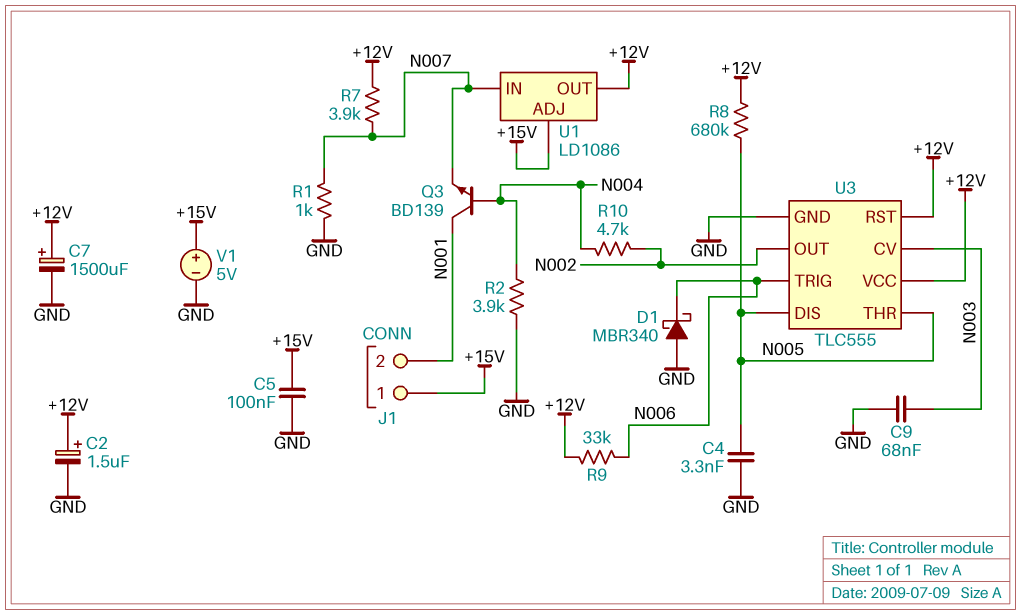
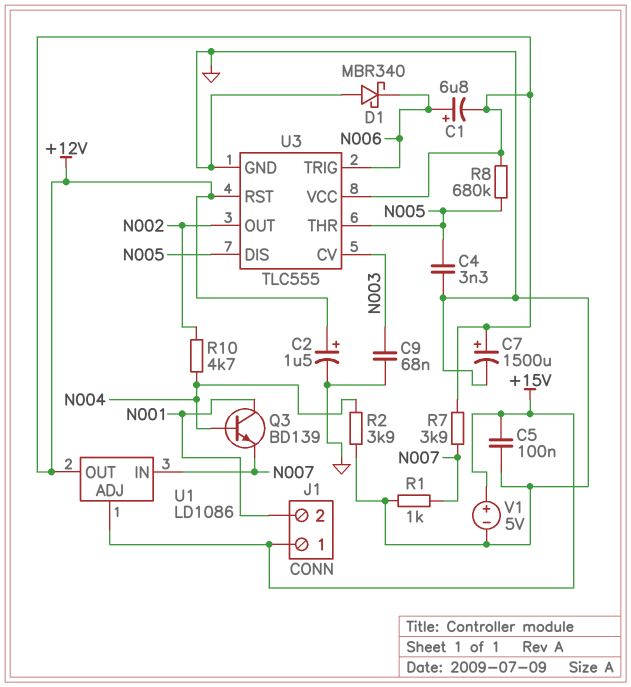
C1: none -> 6.8uF (plus N006, minus +12V)
R9: 33k (+12V, N006) -> none

